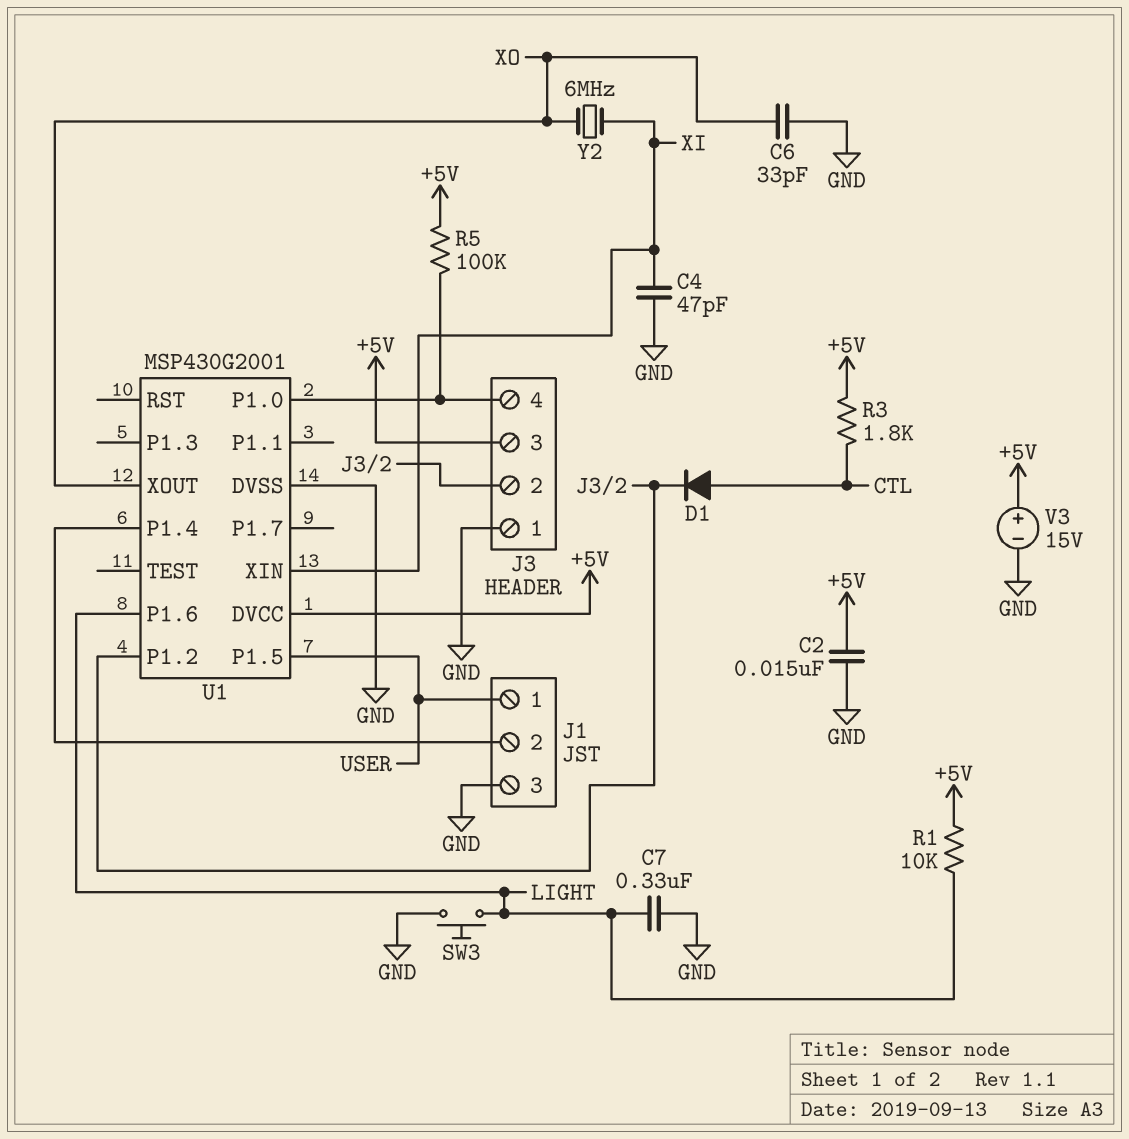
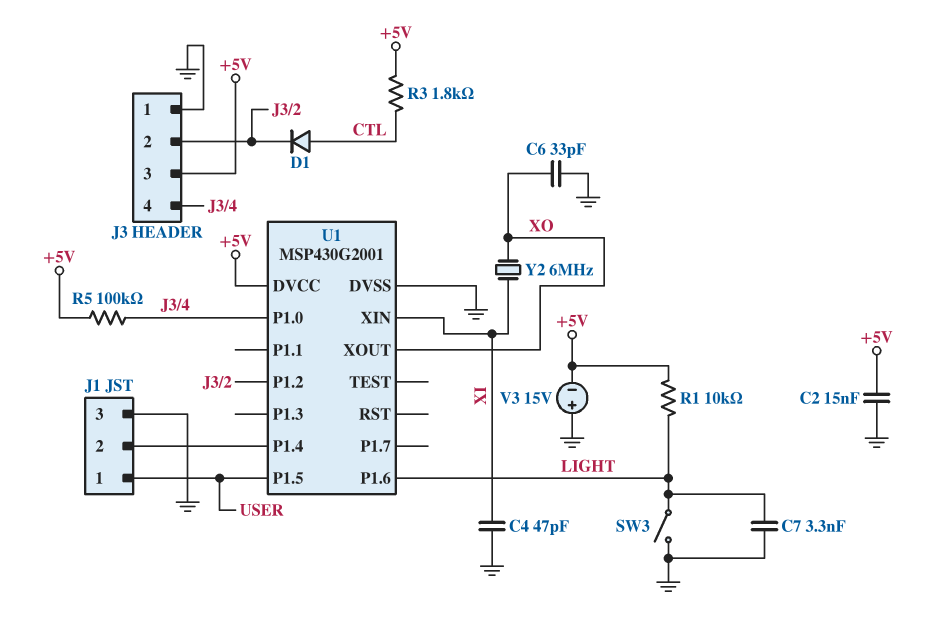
C7: 330nF (GND, LIGHT) -> 3.3nF (GND, LIGHT)
SW3: button (GND, LIGHT) -> switch (GND, LIGHT)
V3: 15V (plus +5V, minus GND) -> 15V (plus GND, minus +5V)

